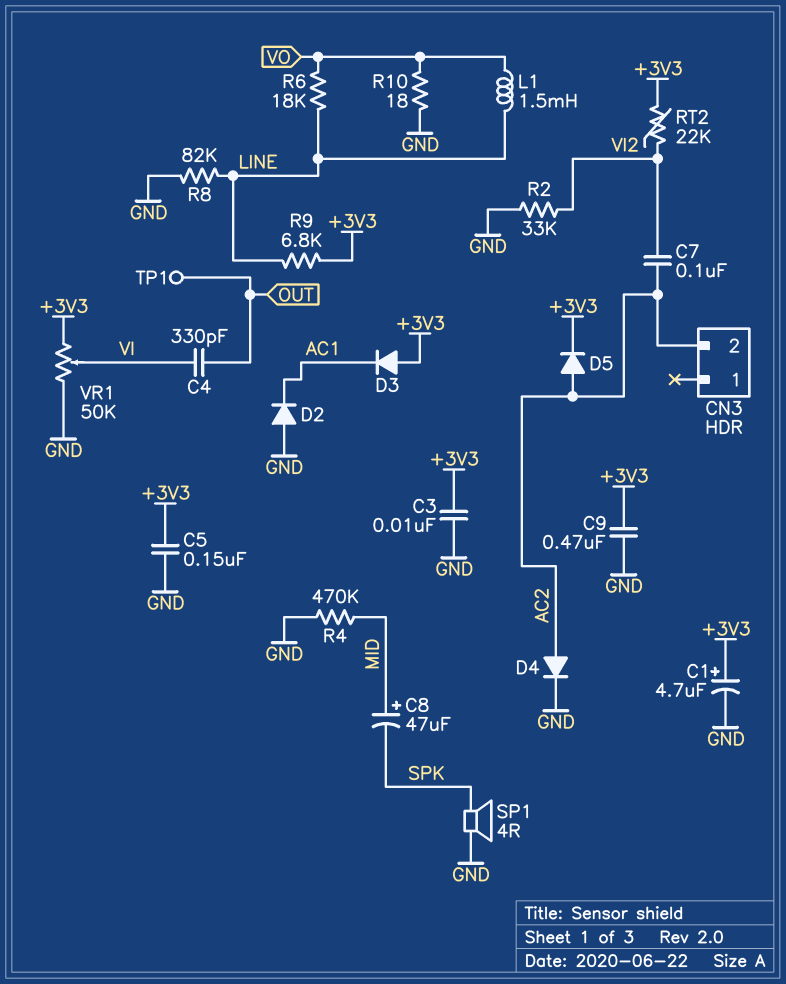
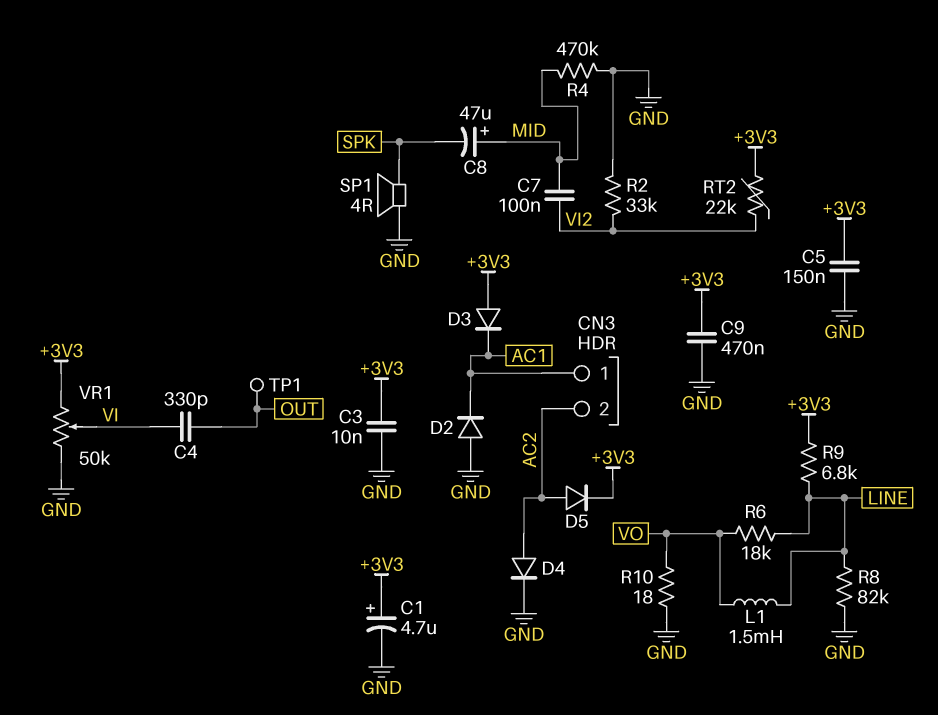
C7: 100nF (AC2, VI2) -> 100nF (MID, VI2)
CN3 pin 1: none -> AC1

